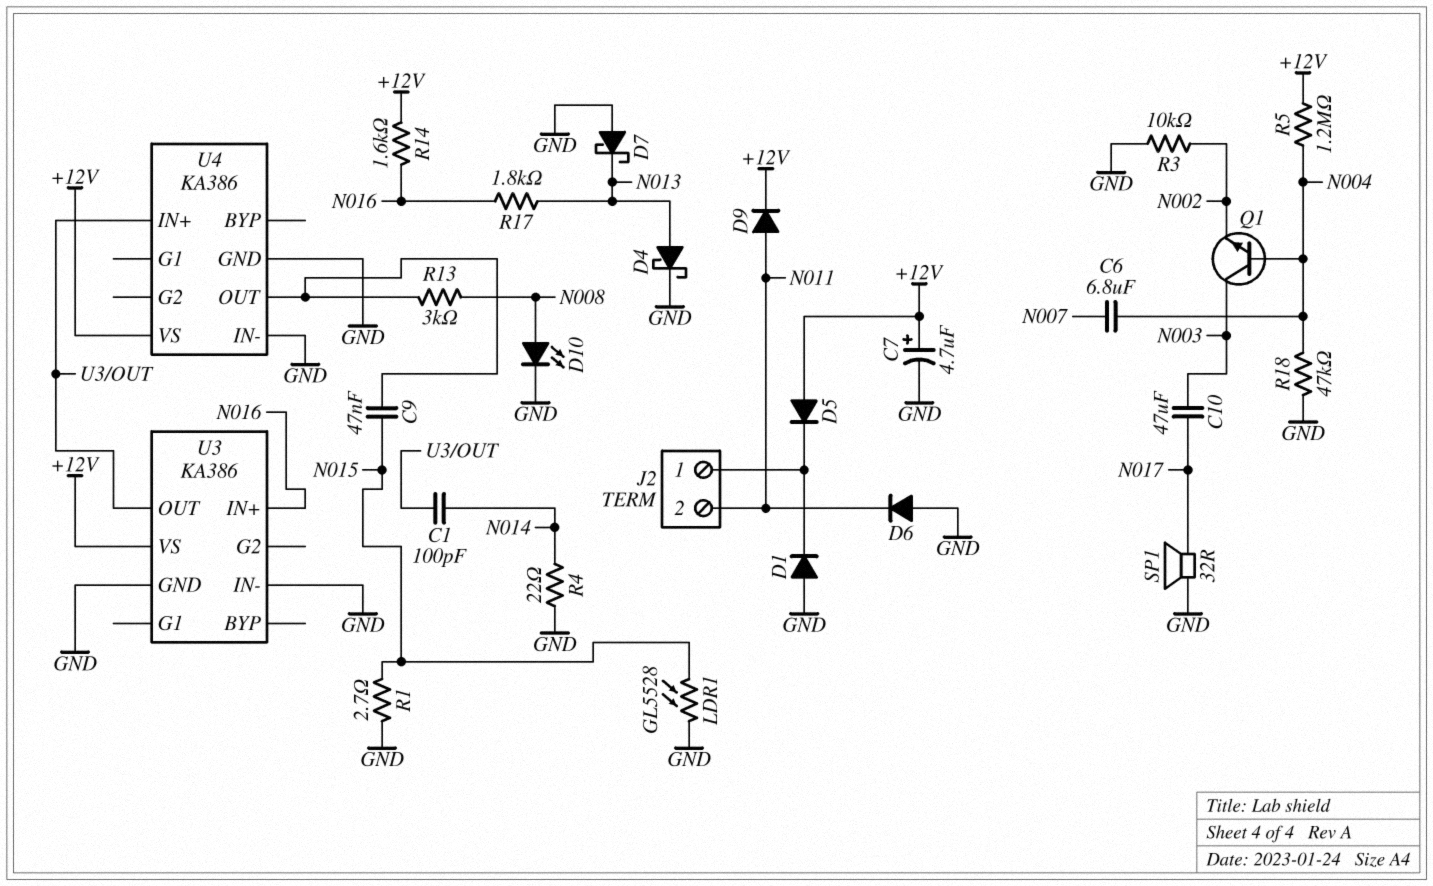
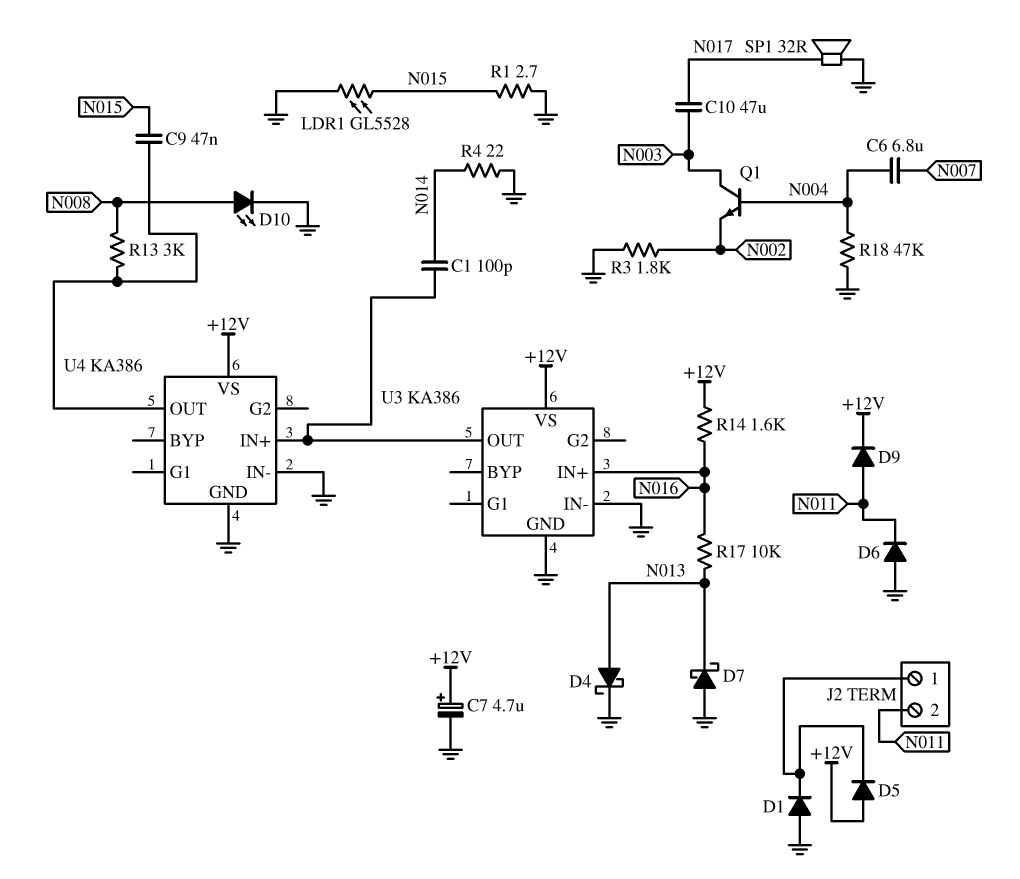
R3: 10k (GND, N002) -> 1.8k (GND, N002)
R5: 1.2M (+12V, N004) -> none
R17: 1.8k (N013, N016) -> 10k (N013, N016)

